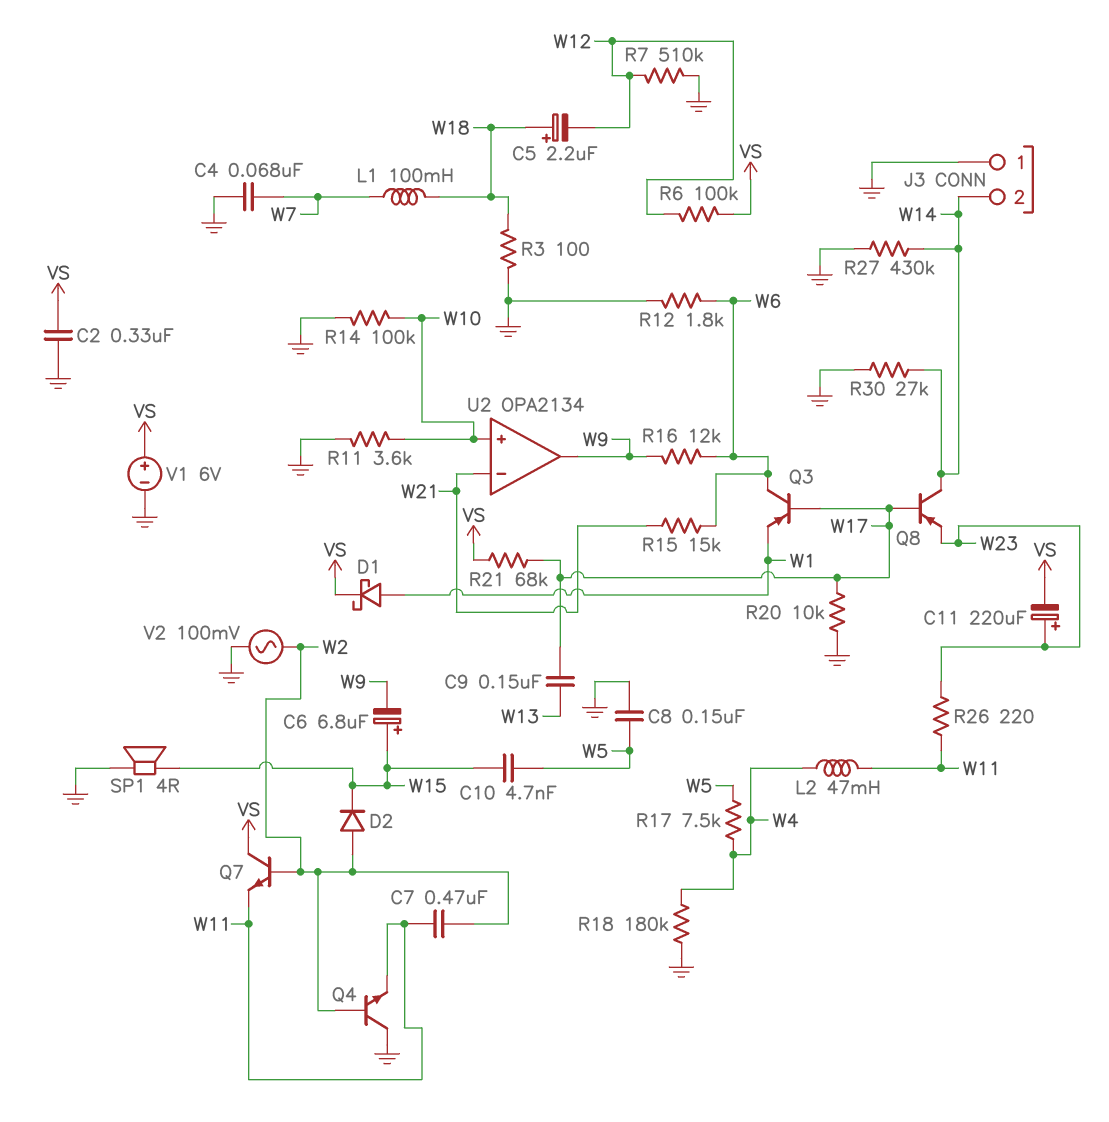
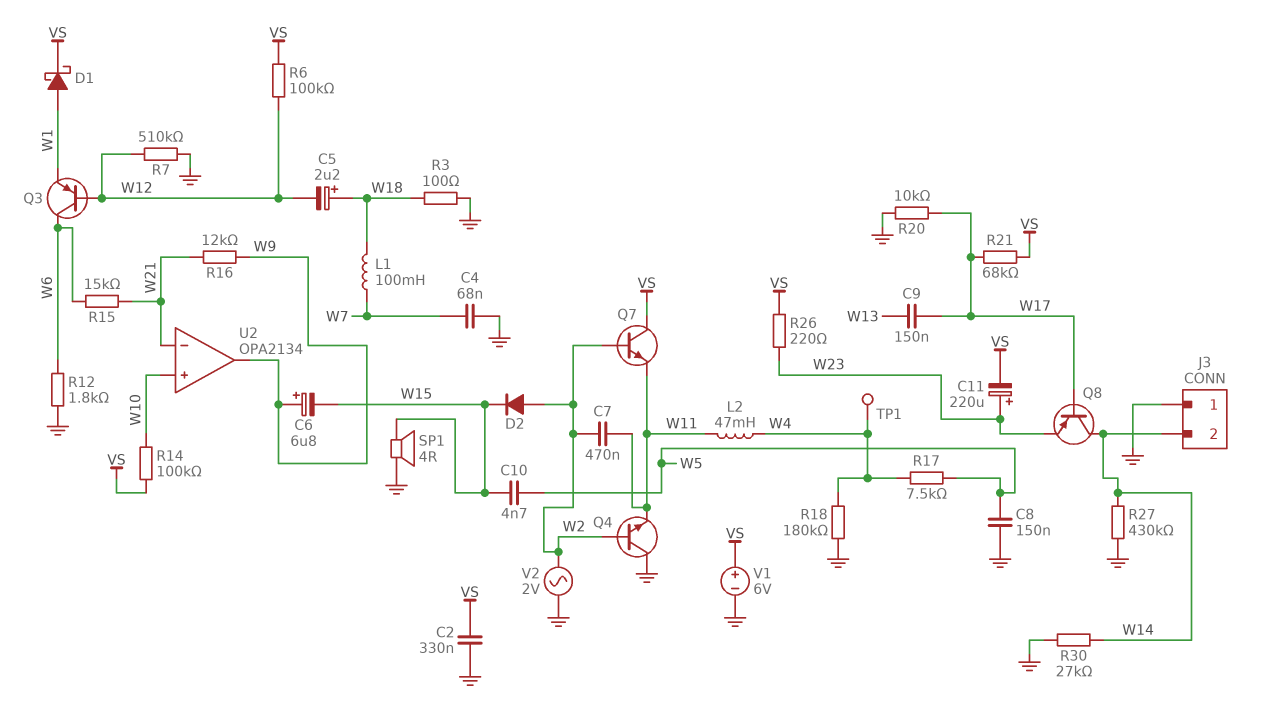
C6: 6.8uF (plus W15, minus W9) -> 6.8uF (plus W9, minus W15)
Q3: PNP (B W17, C W6, E W1) -> PNP (B W12, C W6, E W1)
R11: 3.6k (GND, W10) -> none
R14: 100k (GND, W10) -> 100k (VS, W10)
R16: 12k (W6, W9) -> 12k (W9, W21)
R26: 220 (W11, W23) -> 220 (VS, W23)
TP1: none -> test point (W4)
V2: AC 100mV (GND, W2) -> AC 2V (GND, W2)

